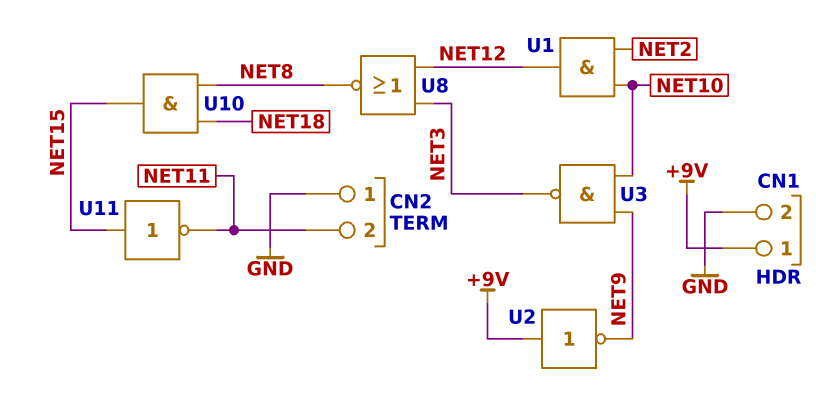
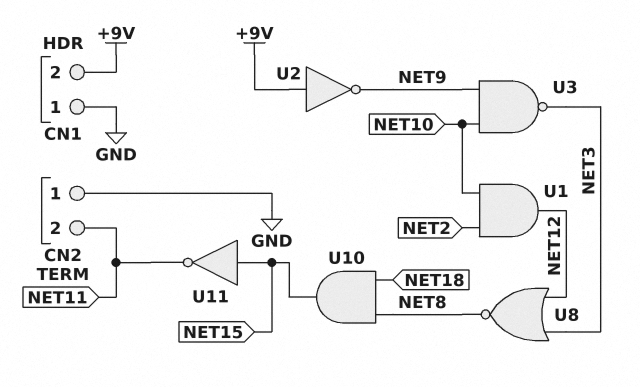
CN1 pin 1: +9V -> GND
CN1 pin 2: GND -> +9V

